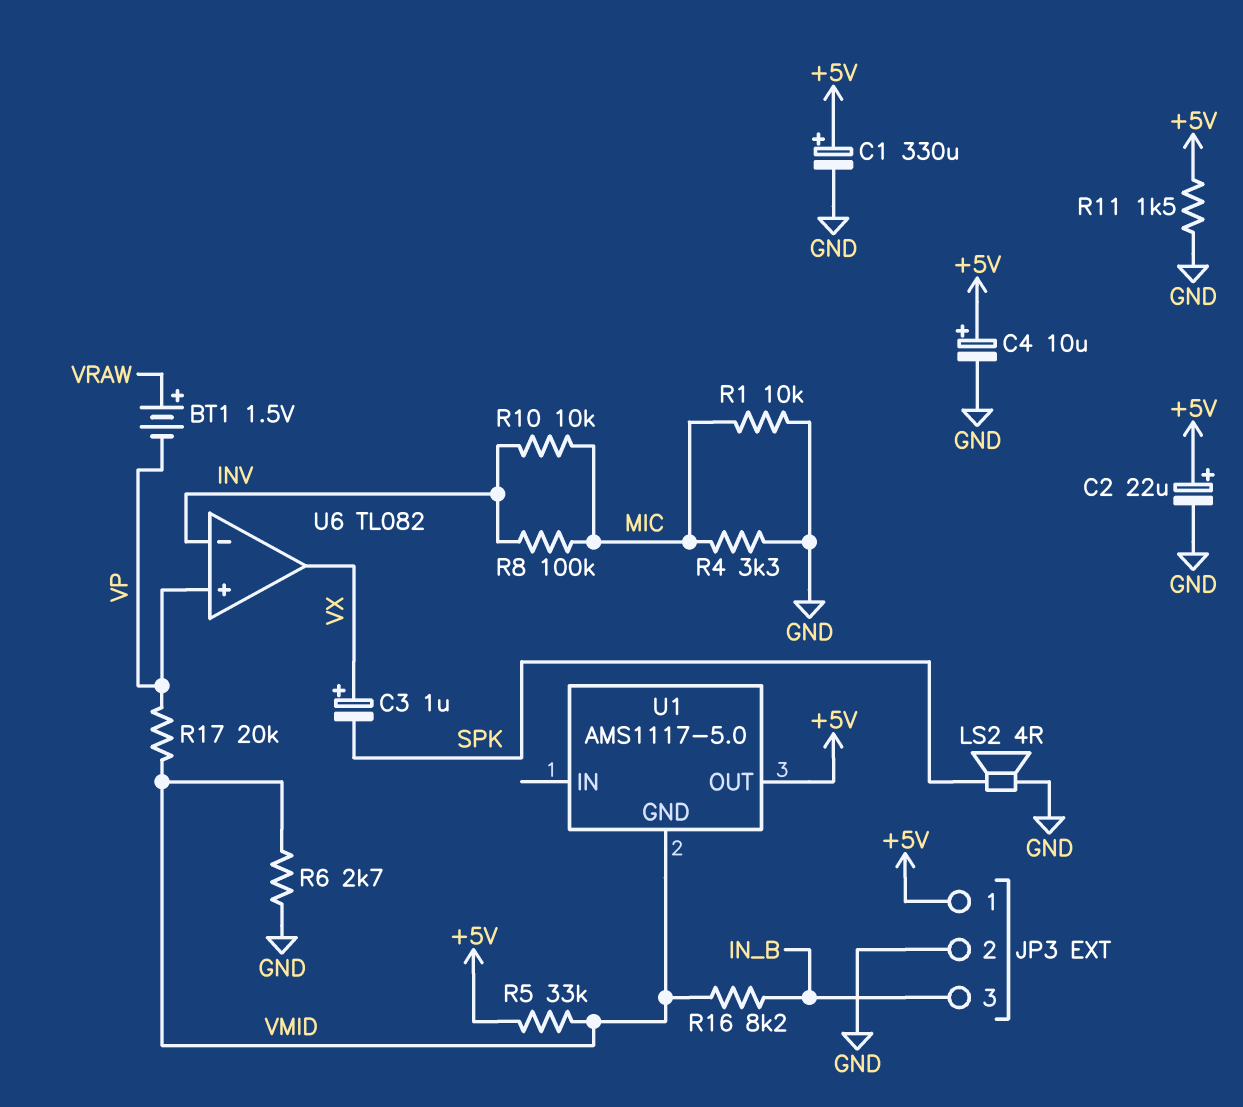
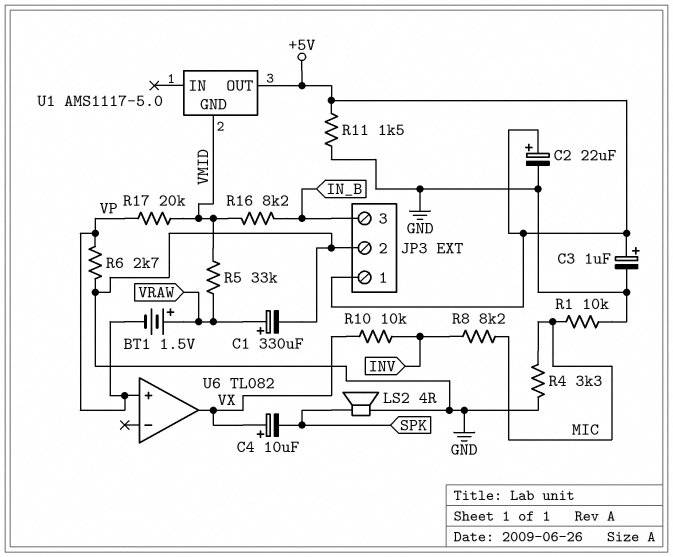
C1: 330uF (plus +5V, minus GND) -> 330uF (plus VRAW, minus GND)
C3: 1uF (plus VX, minus SPK) -> 1uF (plus +5V, minus GND)
C4: 10uF (plus +5V, minus GND) -> 10uF (plus VX, minus SPK)
R5: 33k (+5V, VMID) -> 33k (VMID, VRAW)
R6: 2.7k (GND, VMID) -> 2.7k (GND, VP)
R8: 100k (INV, MIC) -> 8.2k (INV, MIC)
R10: 10k (INV, MIC) -> 10k (INV, VX)
U6 pin in-: INV -> none

